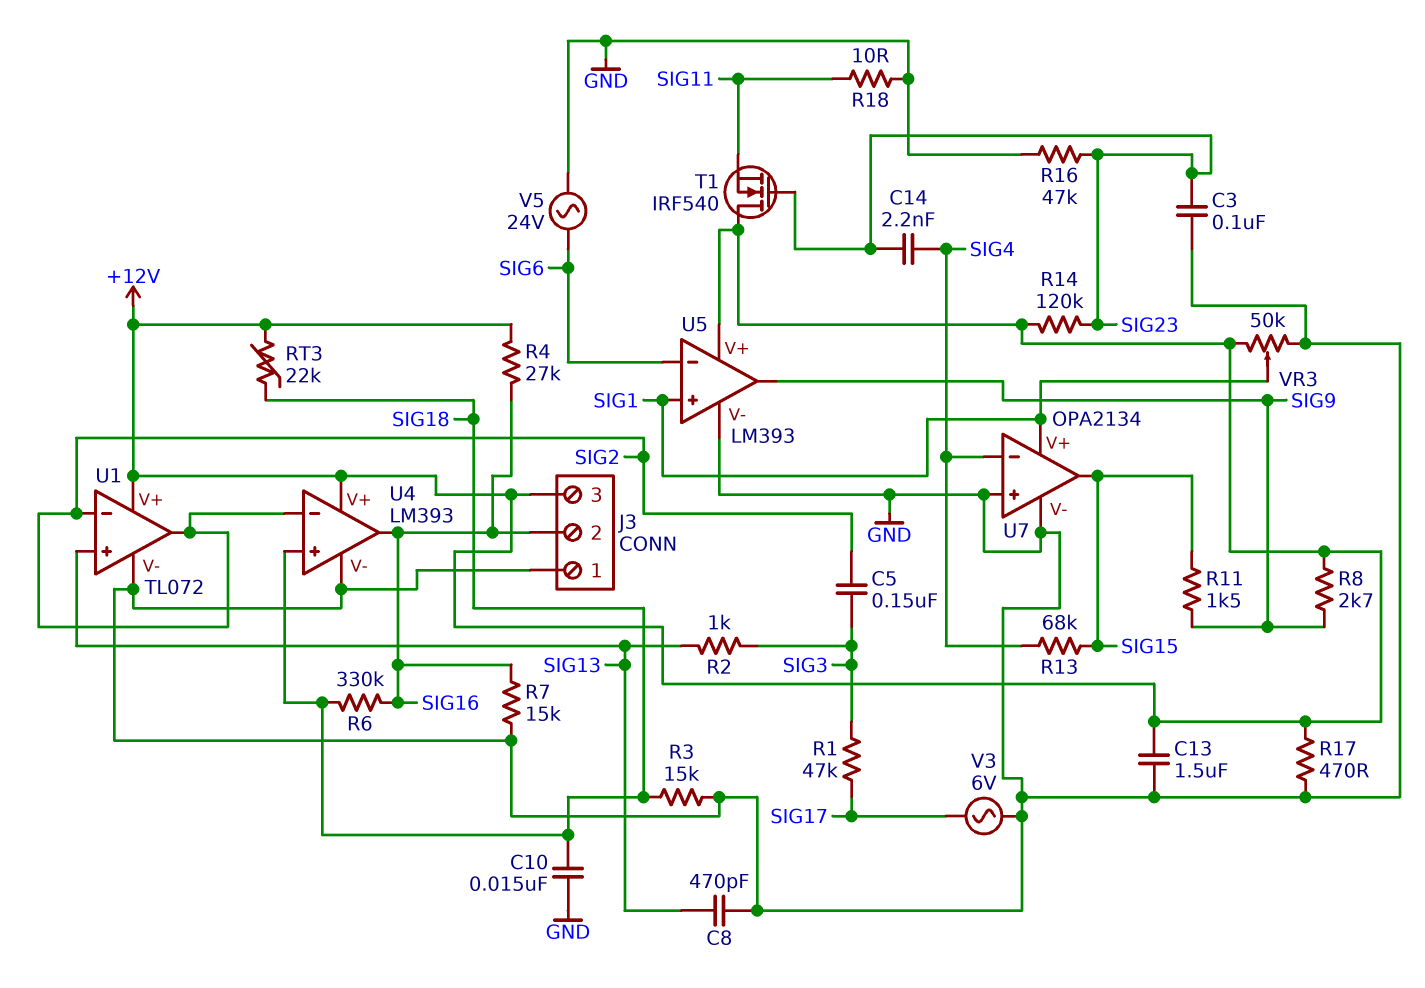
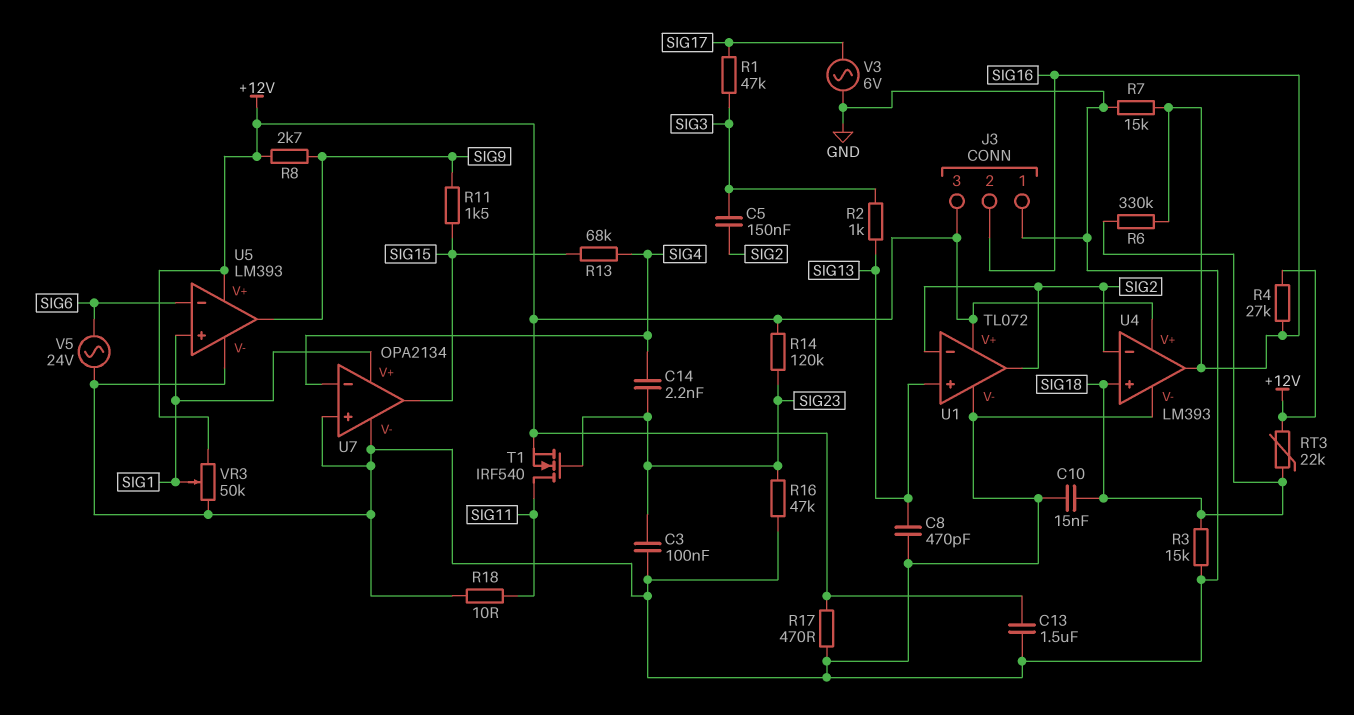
T1: NMOS IRF540 (G SIG23, D +12V, S SIG11) -> NMOS IRF540 (G SIG23, D SIG11, S +12V)

